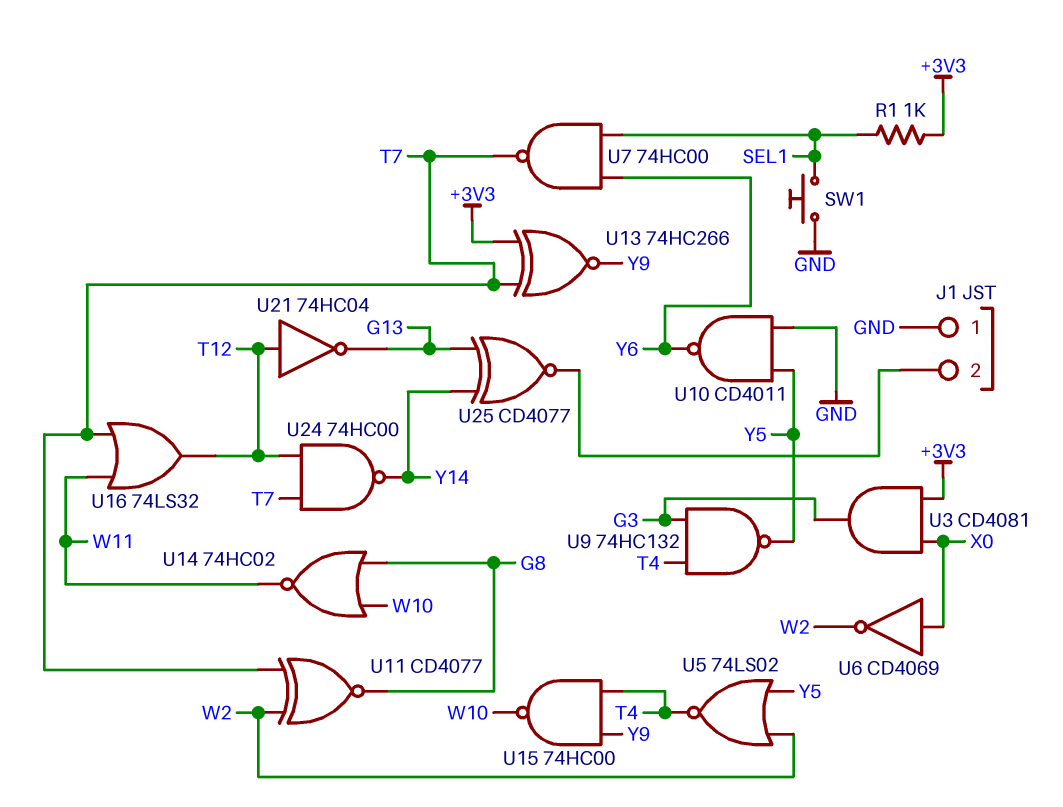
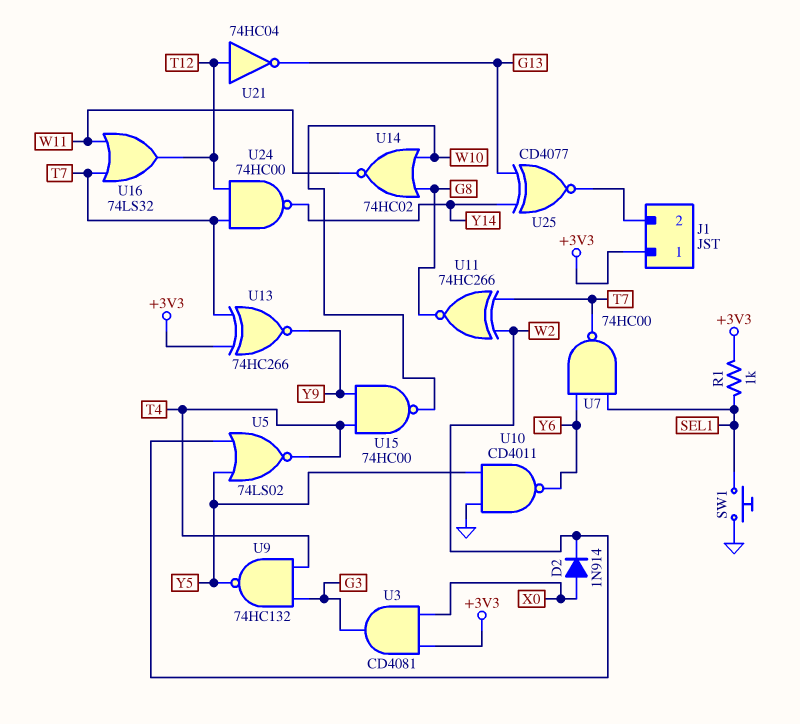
D2: none -> diode 1N914 (A X0, K W2)
J1 pin 1: GND -> +3V3
U6: NOT CD4069 (in X0, out W2) -> none
U11: XNOR CD4077 (in T7, in W2, out G8) -> XNOR 74HC266 (in T7, in W2, out G8)

